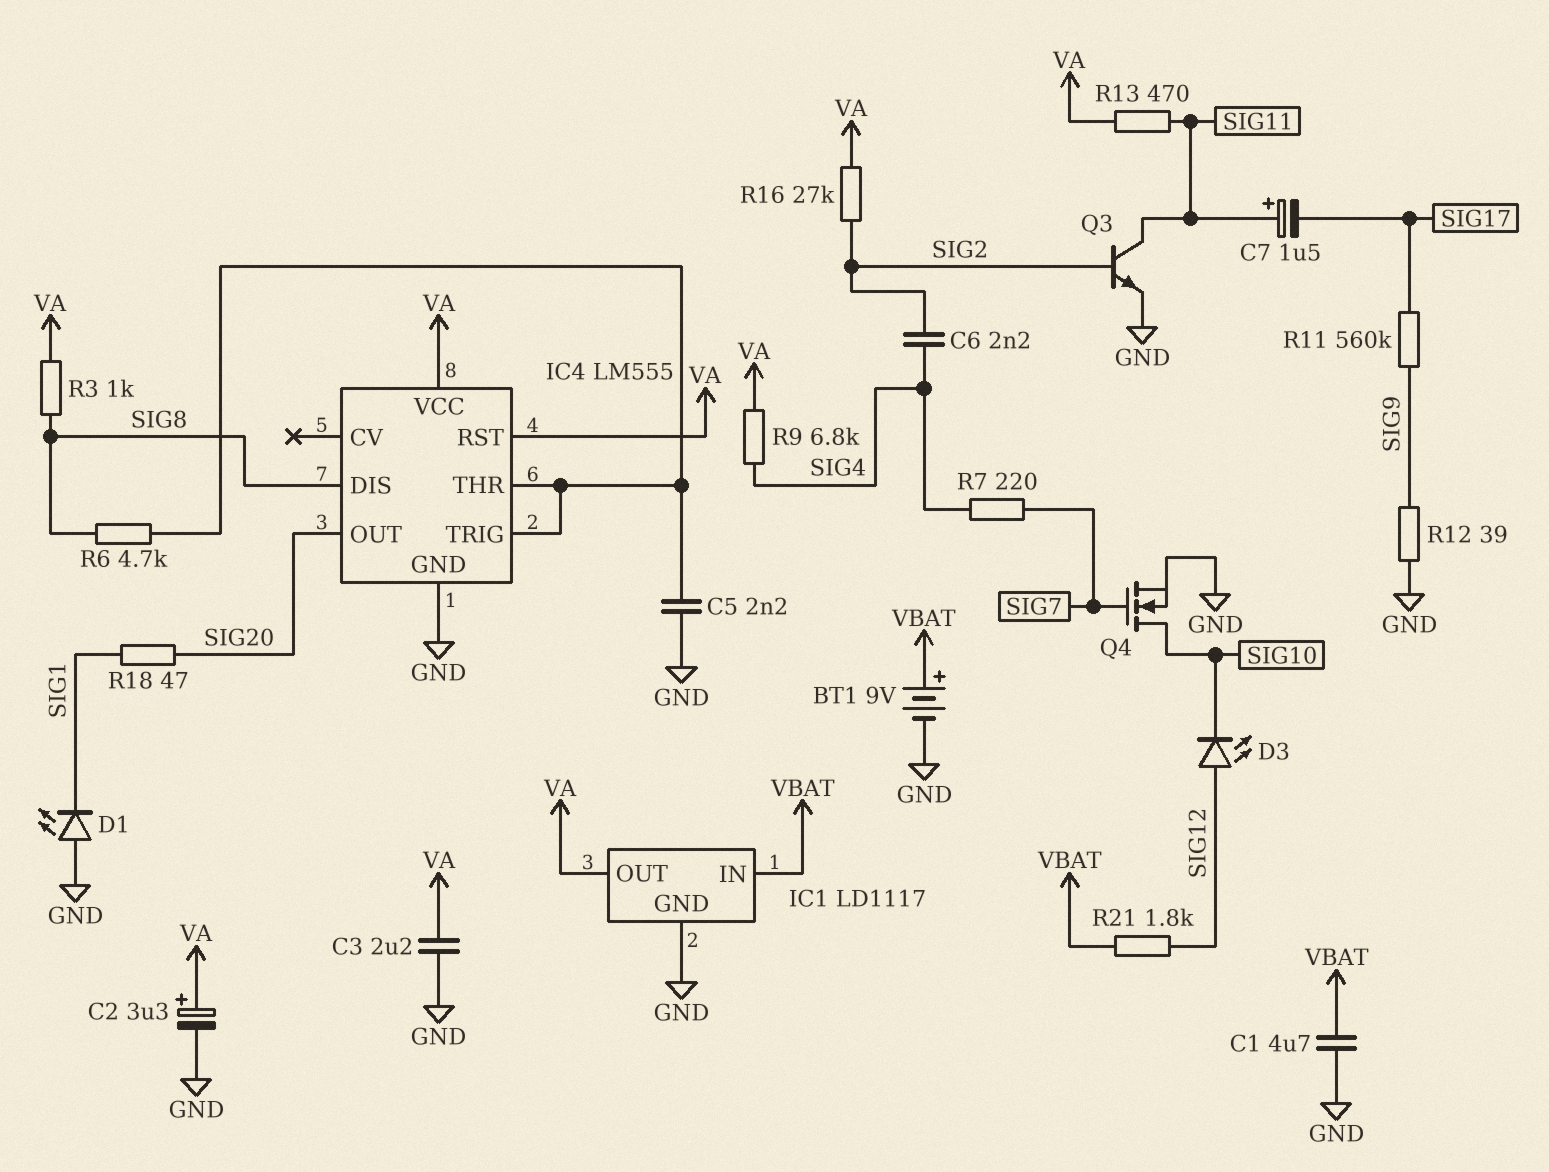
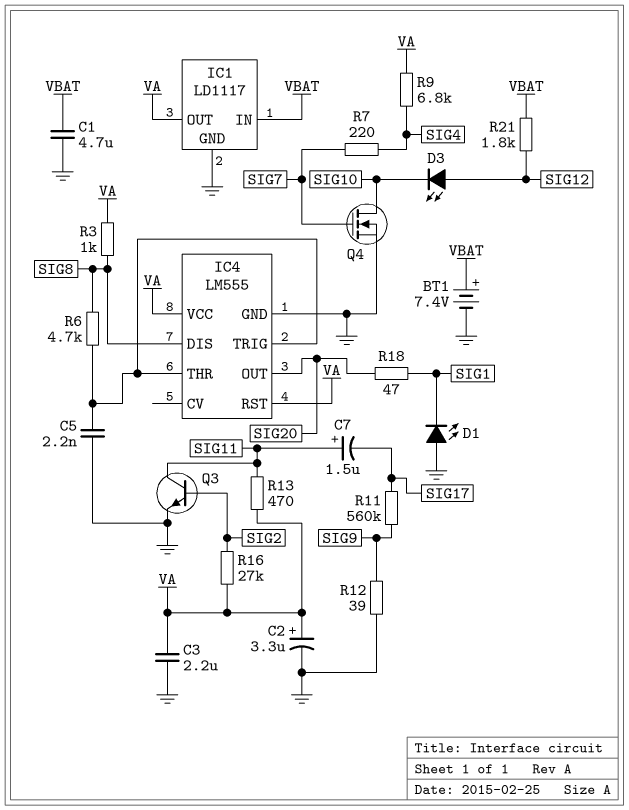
BT1: 9V (plus VBAT, minus GND) -> 7.4V (plus VBAT, minus GND)
C6: 2.2nF (SIG2, SIG4) -> none

